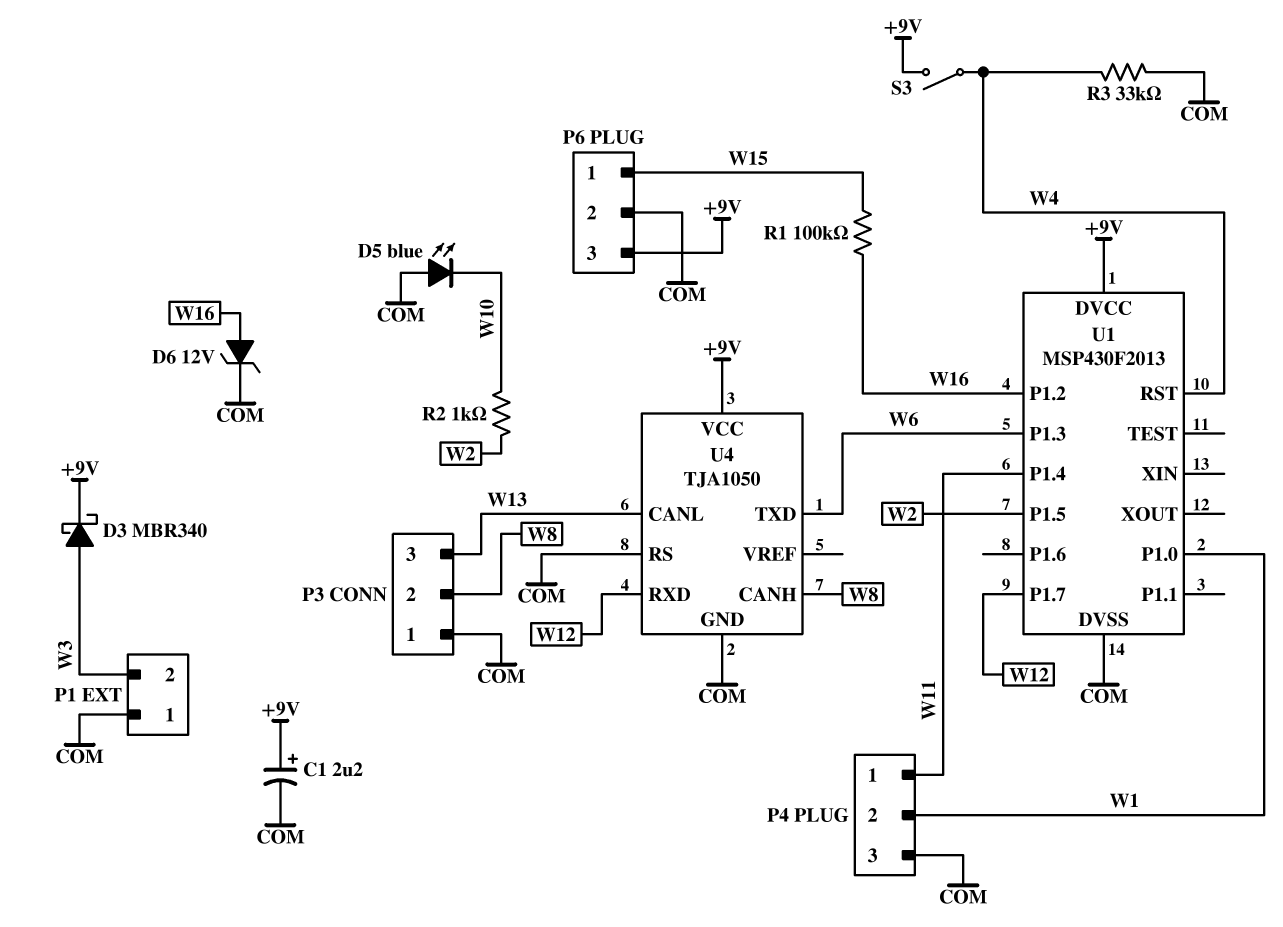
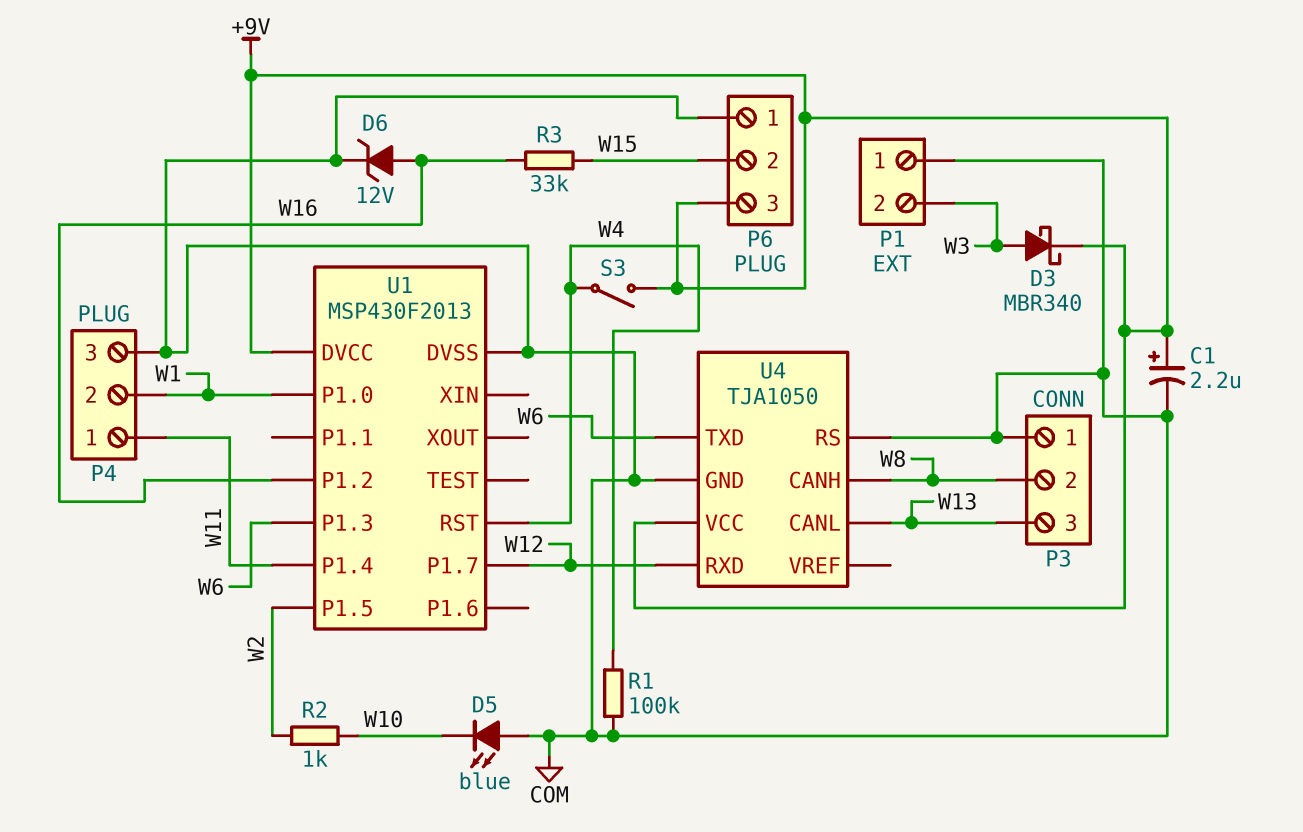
P6 pin 1: W15 -> COM
P6 pin 2: COM -> W15
R1: 100k (W15, W16) -> 100k (COM, W4)
R3: 33k (COM, W4) -> 33k (W15, W16)

